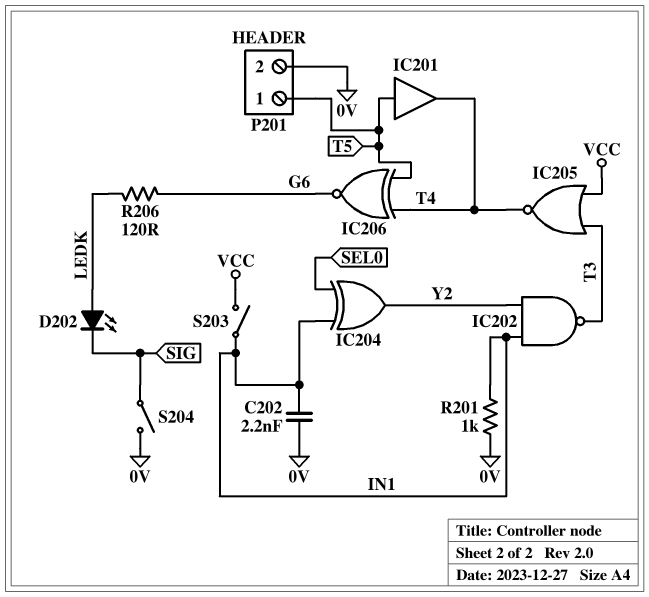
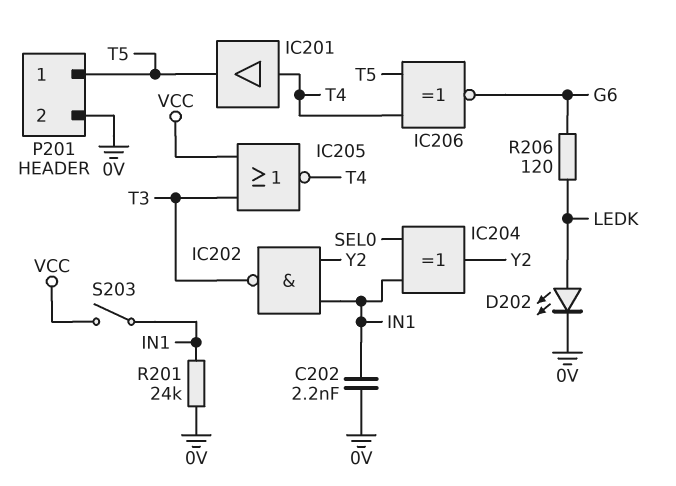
D202: LED (A LEDK, K SIG) -> LED (A LEDK, K 0V)
IC201: buffer (in T5, out T4) -> buffer (in T4, out T5)
R201: 1k (0V, IN1) -> 24k (0V, IN1)
S204: switch (0V, SIG) -> none

